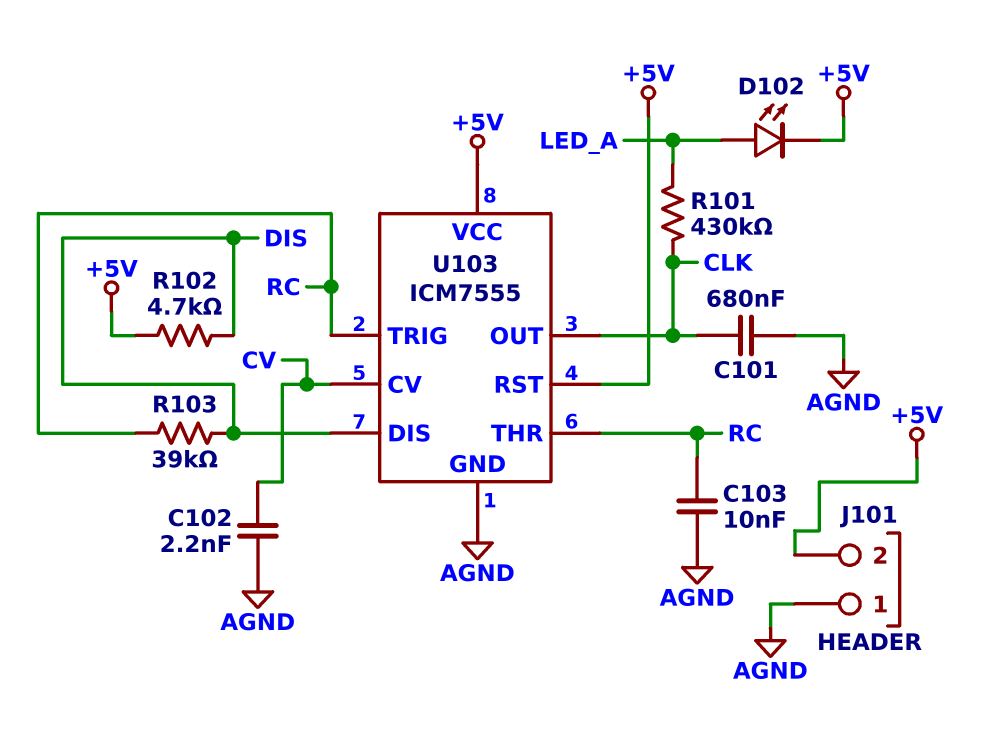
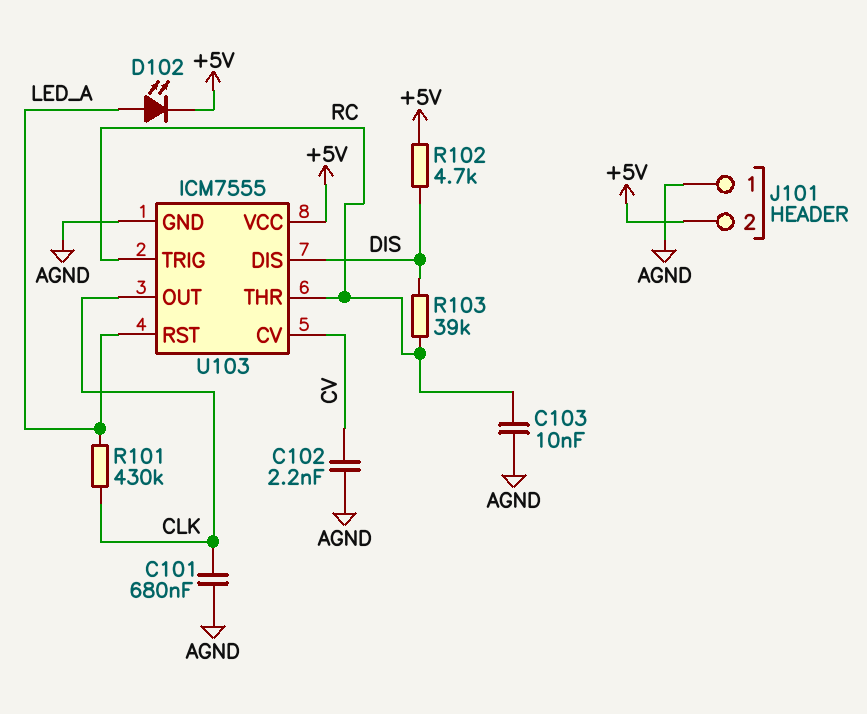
U103 pin RST: +5V -> LED_A

